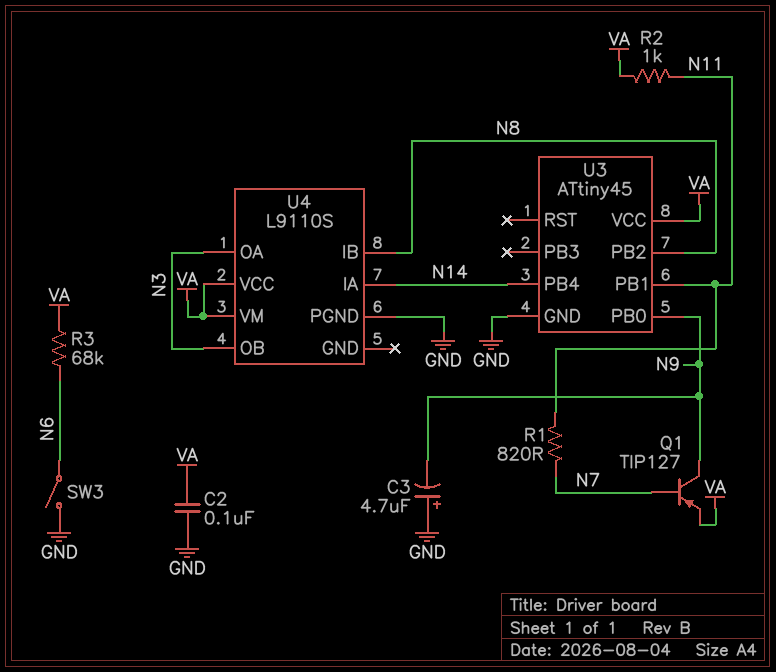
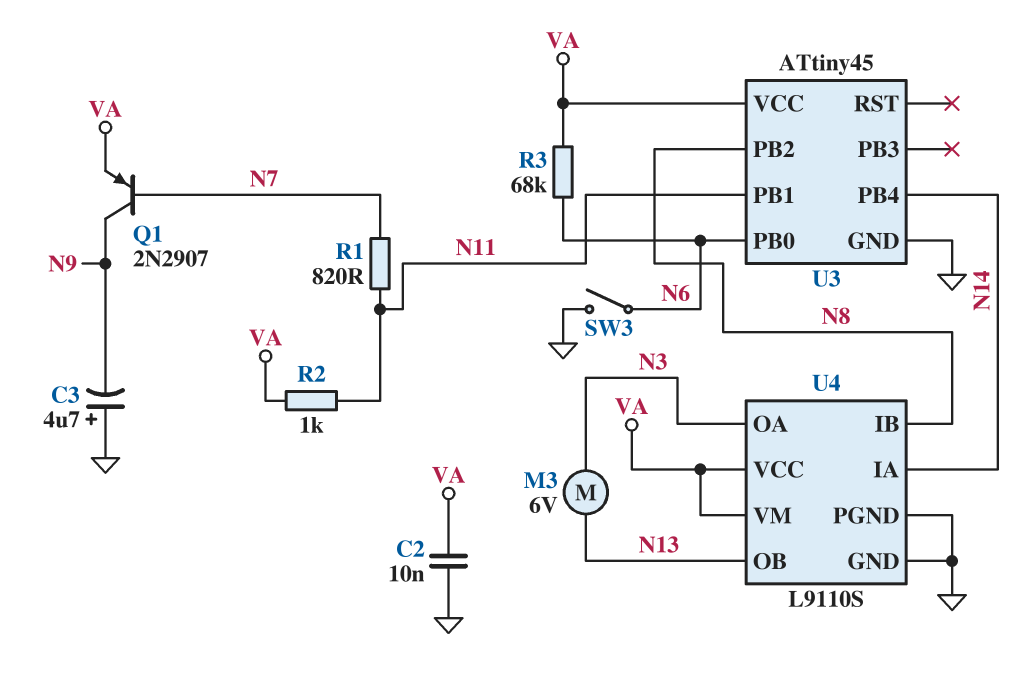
C2: 100nF (GND, VA) -> 10nF (GND, VA)
M3: none -> motor 6V (N3, N13)
Q1: PNP TIP127 (B N7, C N9, E VA) -> PNP 2N2907 (B N7, C N9, E VA)
U3 pin PB0: N9 -> N6
U4 pin GND: none -> GND
U4 pin OB: N3 -> N13

